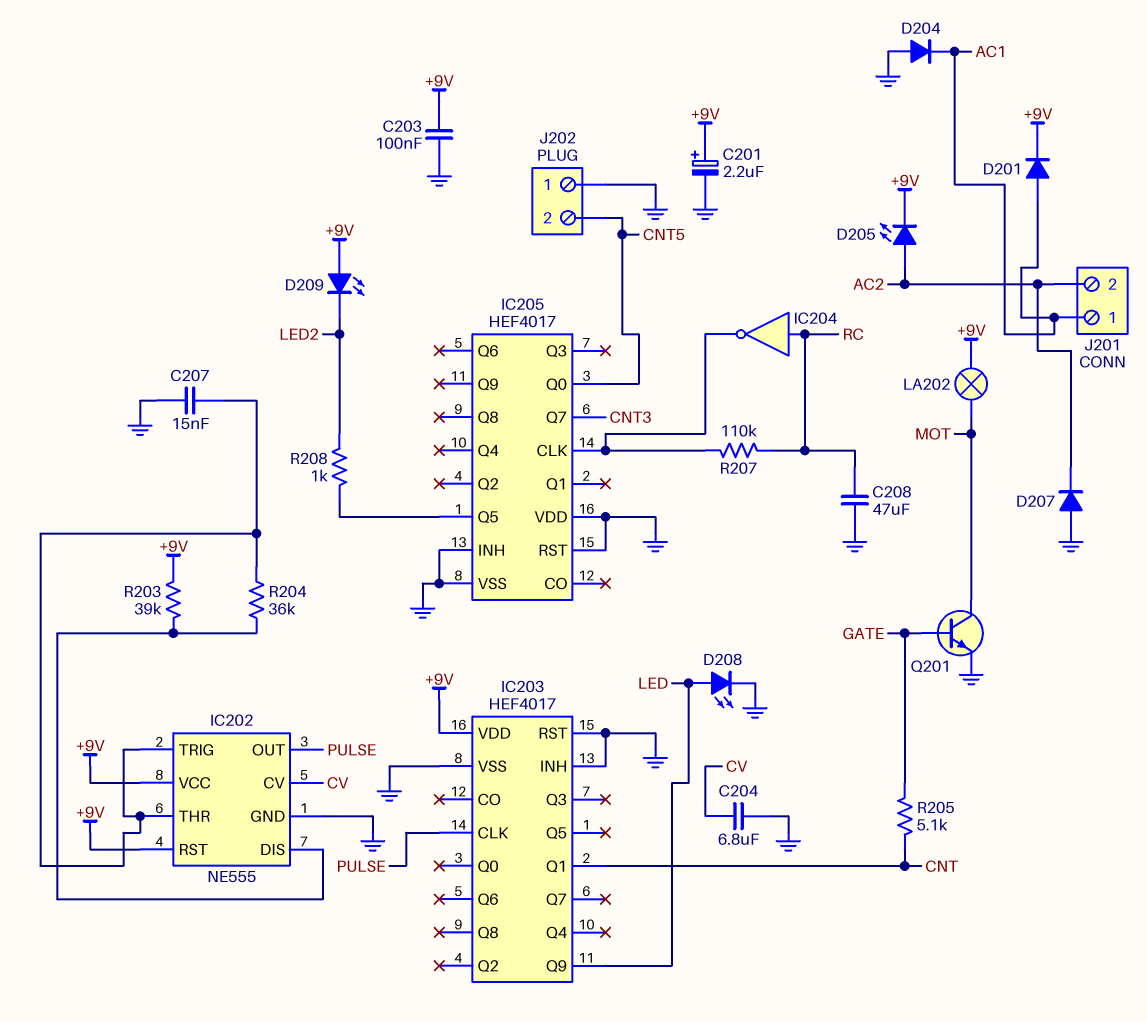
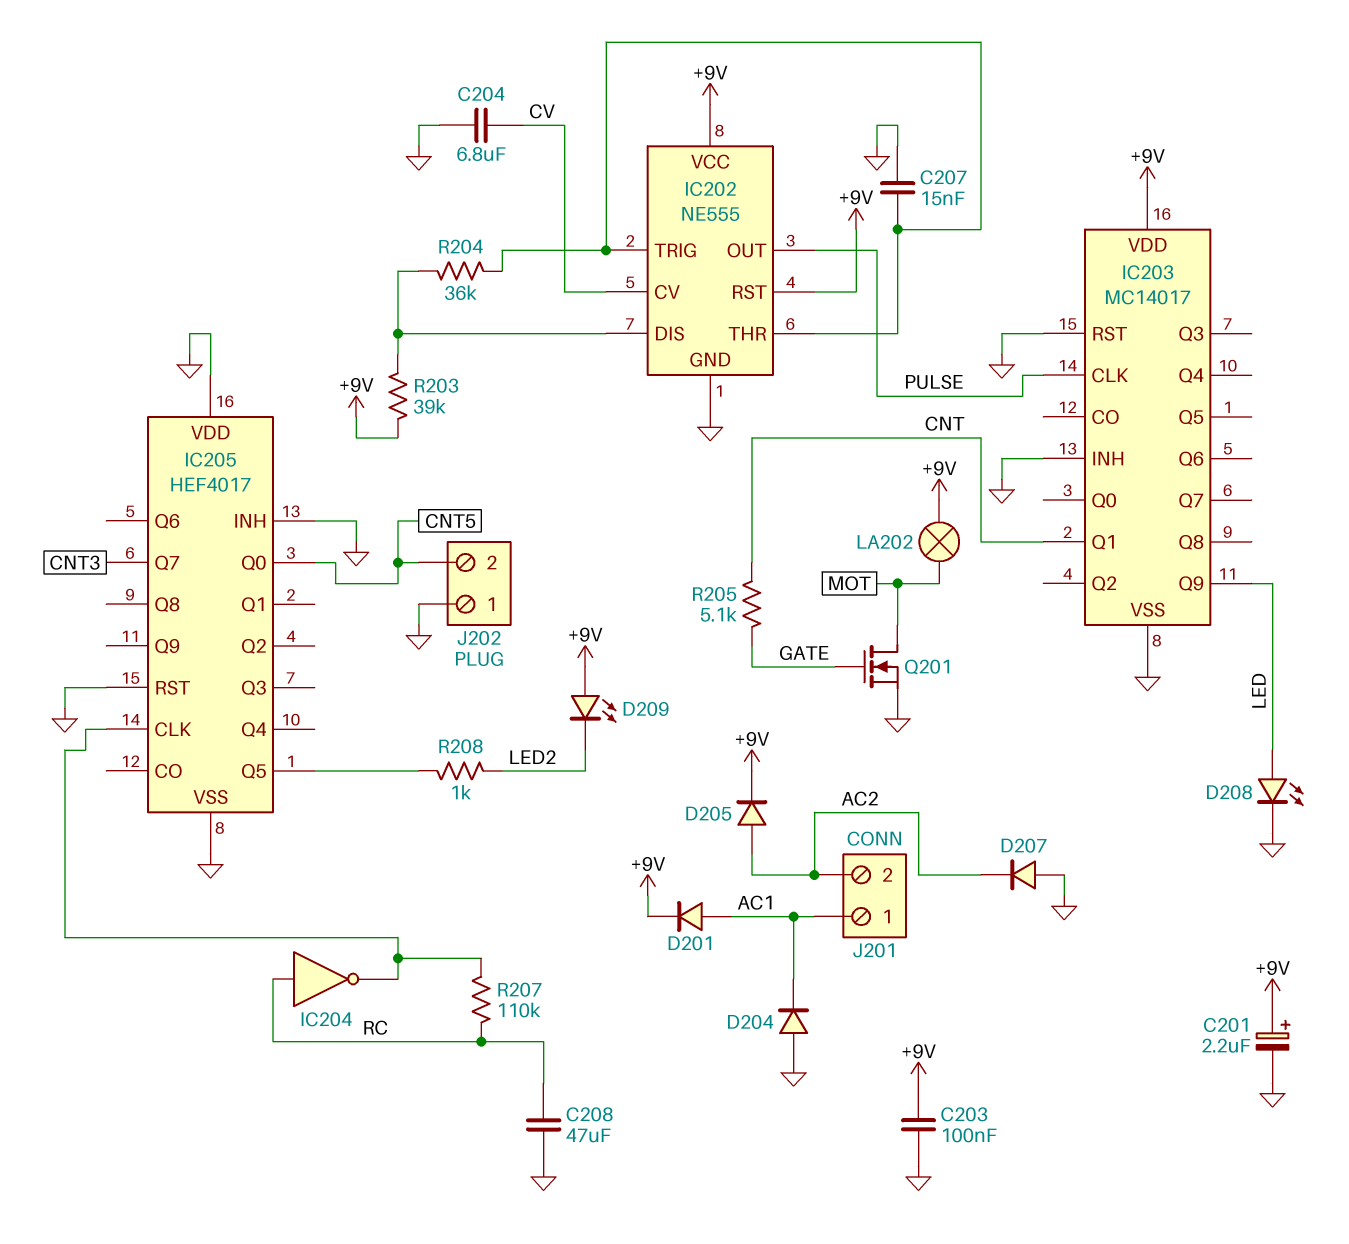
D205: LED (A AC2, K +9V) -> diode (A AC2, K +9V)
IC203: HEF4017 -> MC14017
Q201: NPN (B GATE, C MOT, E GND) -> NMOS (G GATE, D MOT, S GND)

